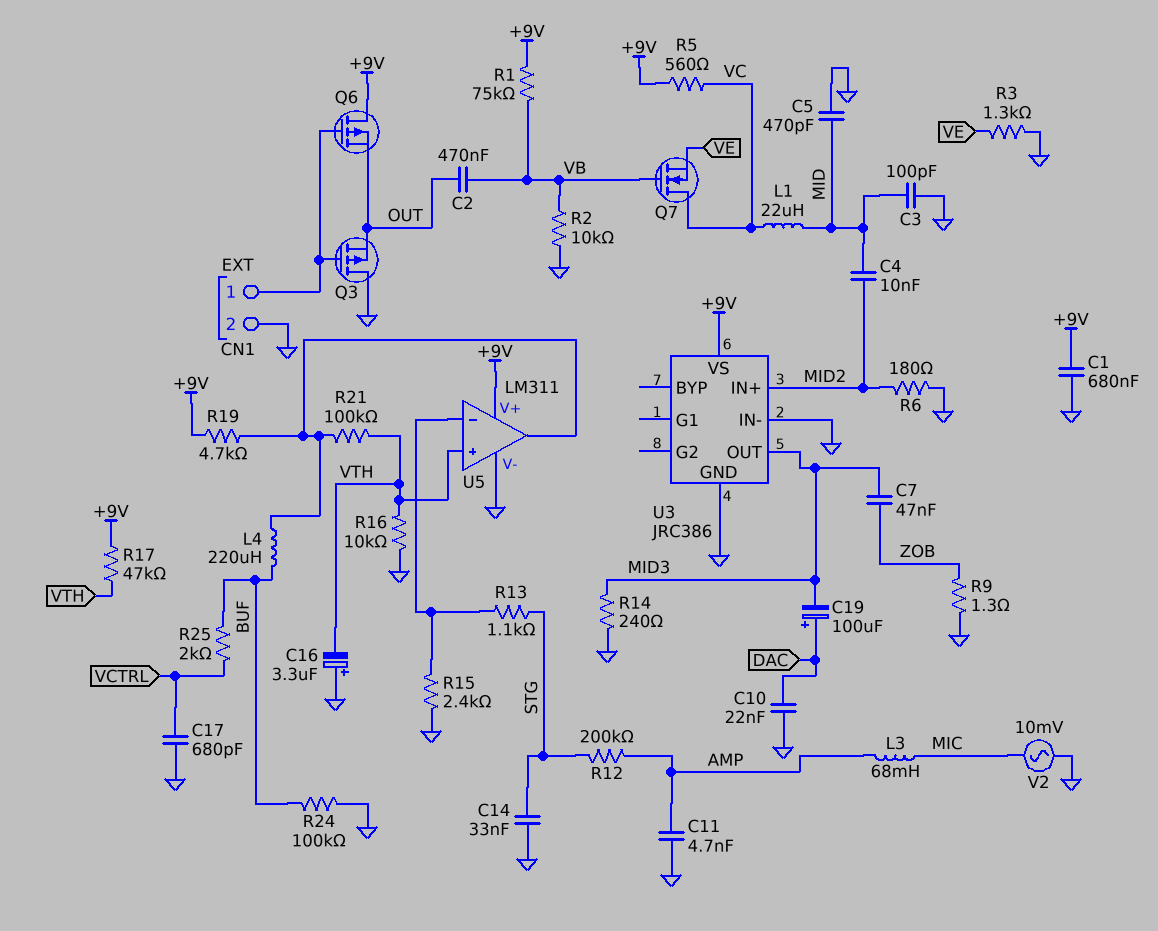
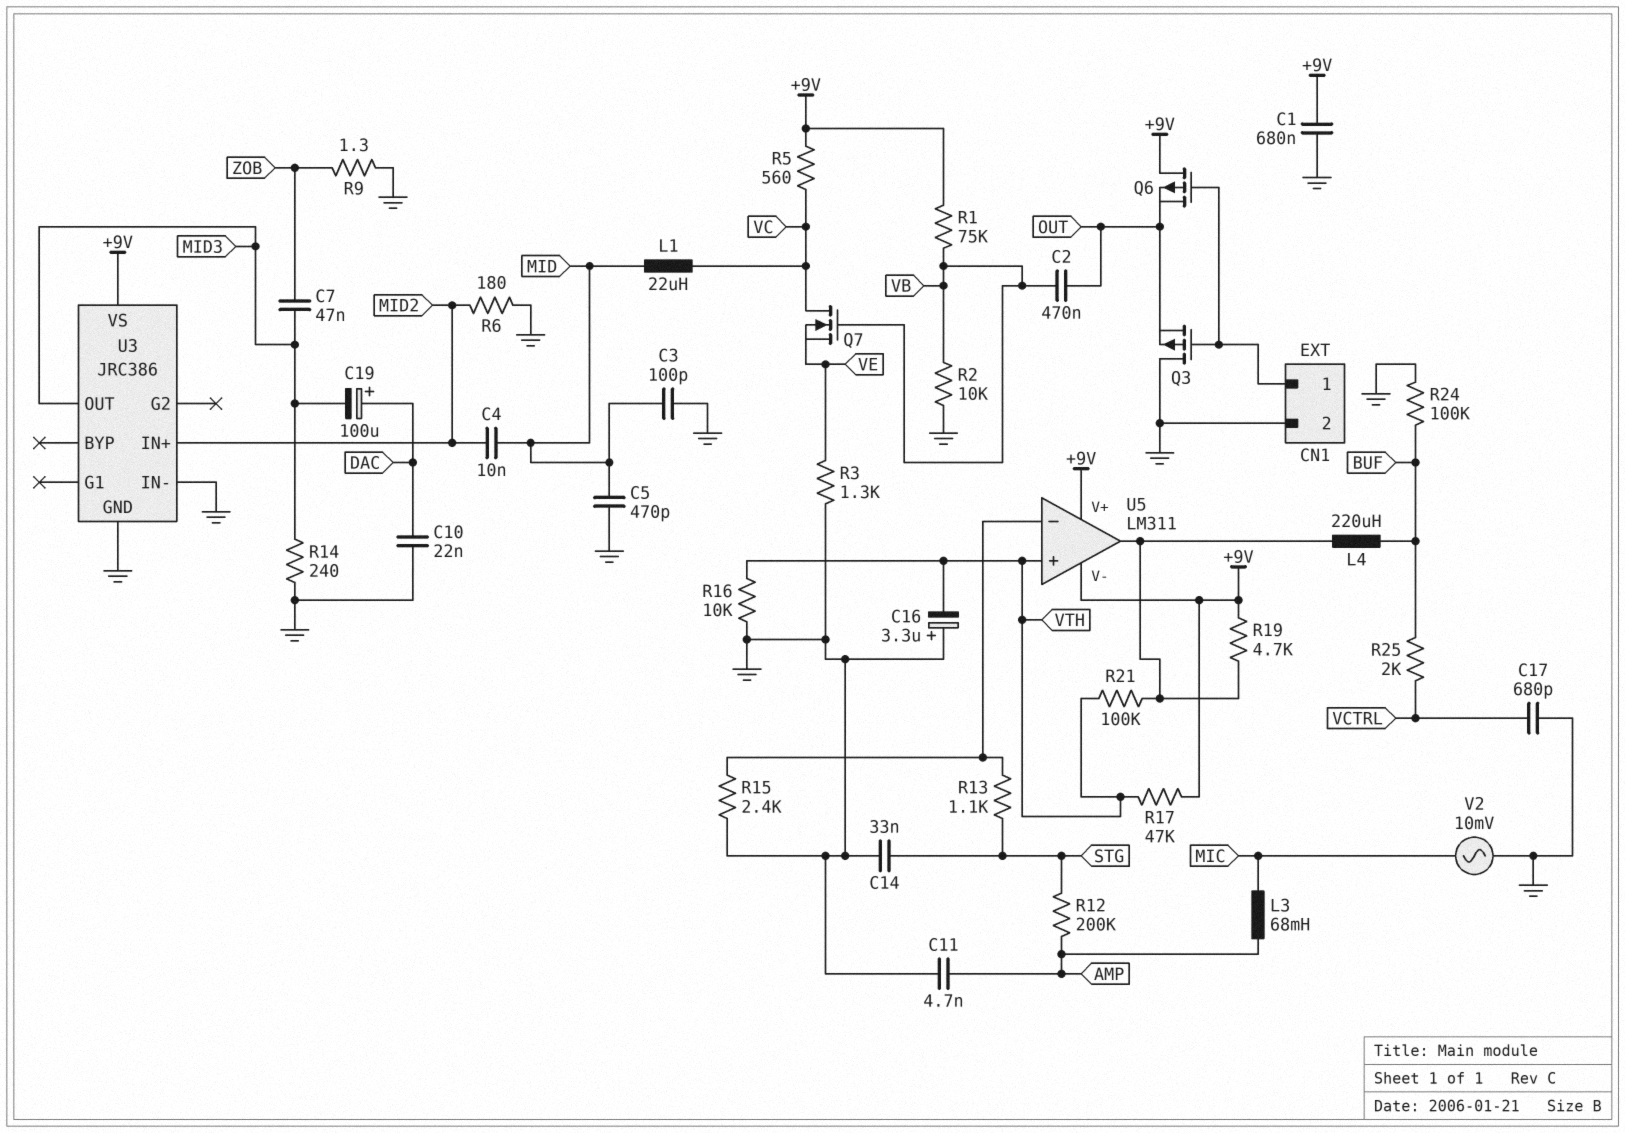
U5 pin V-: GND -> +9V

